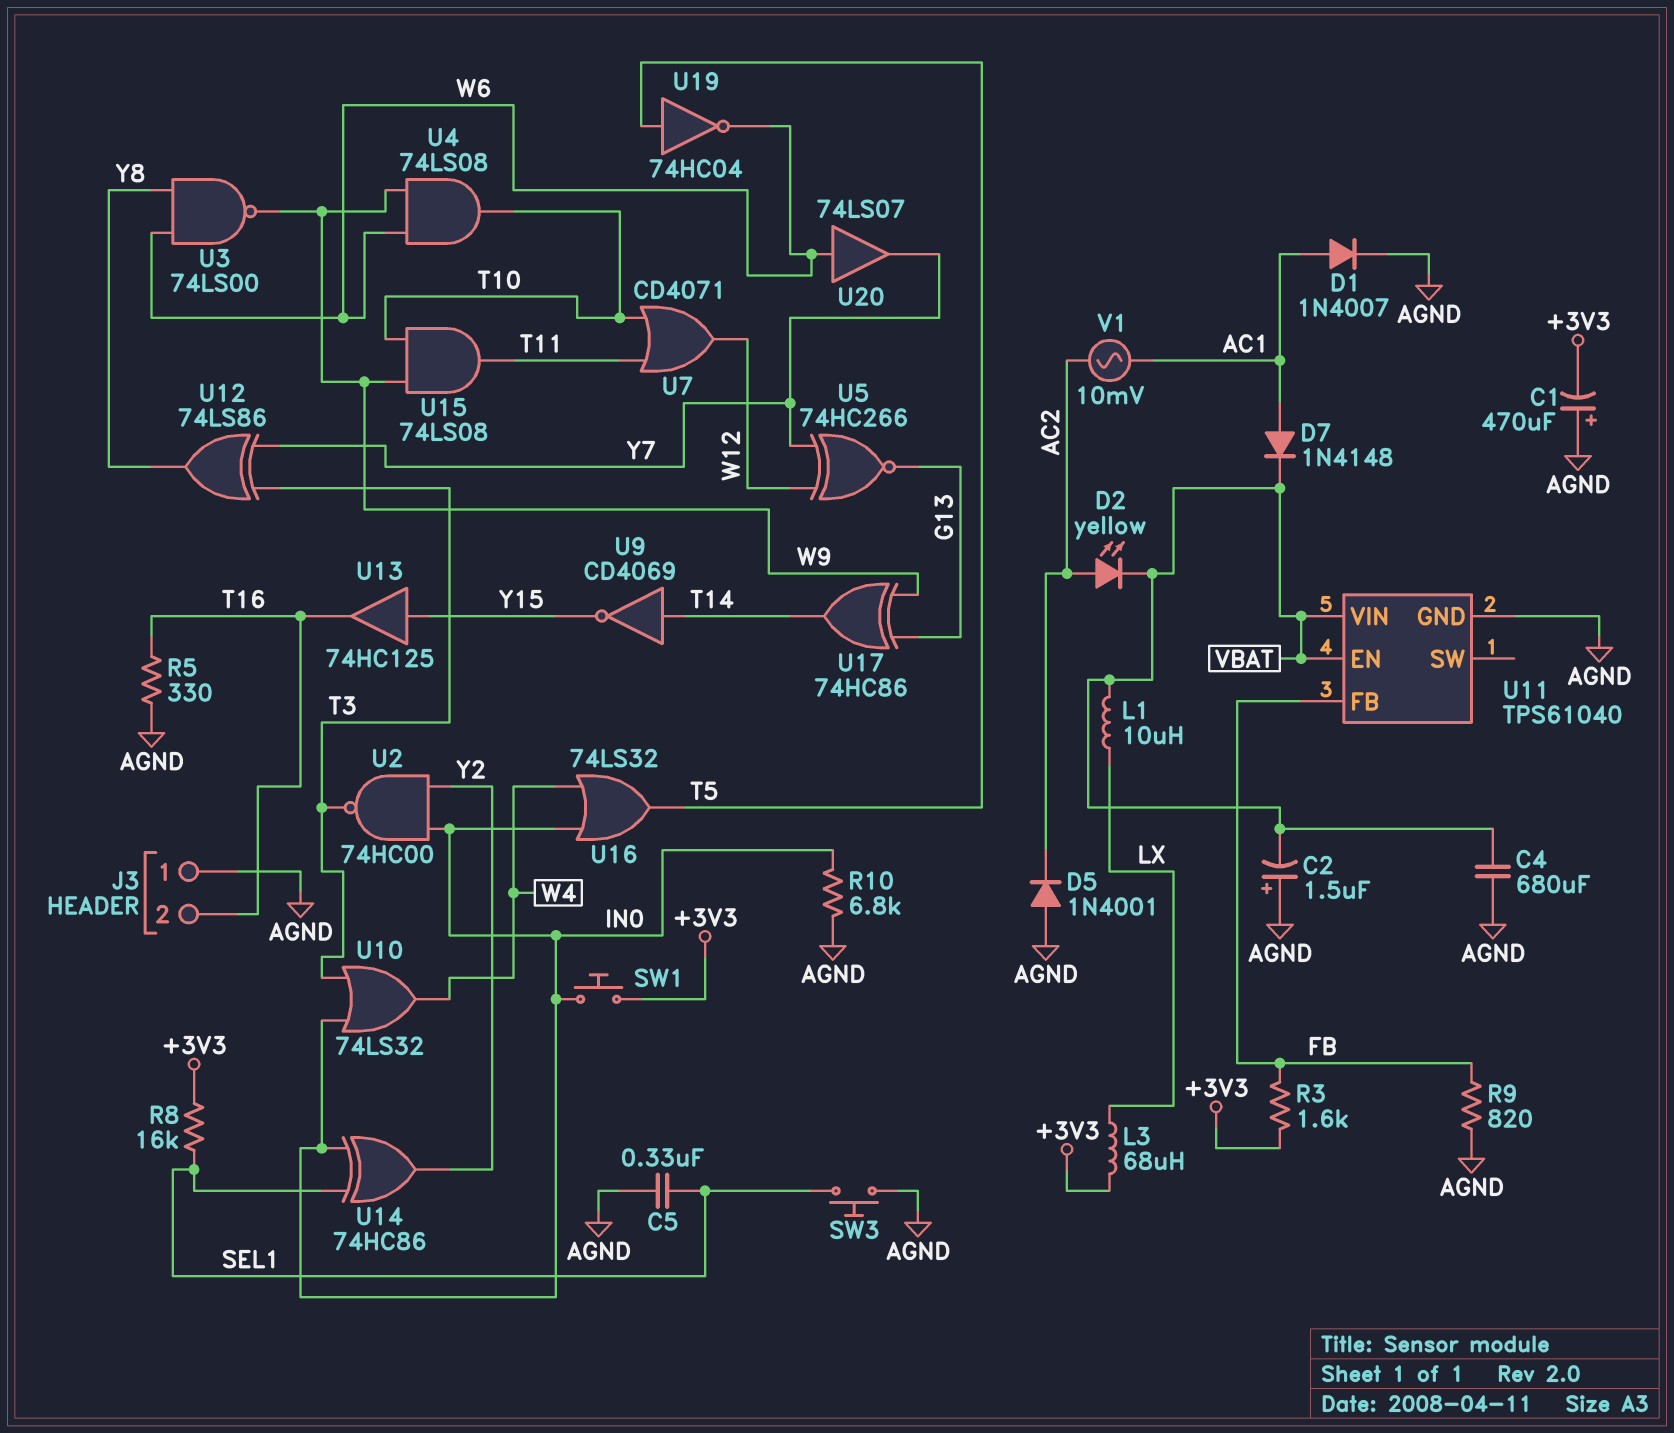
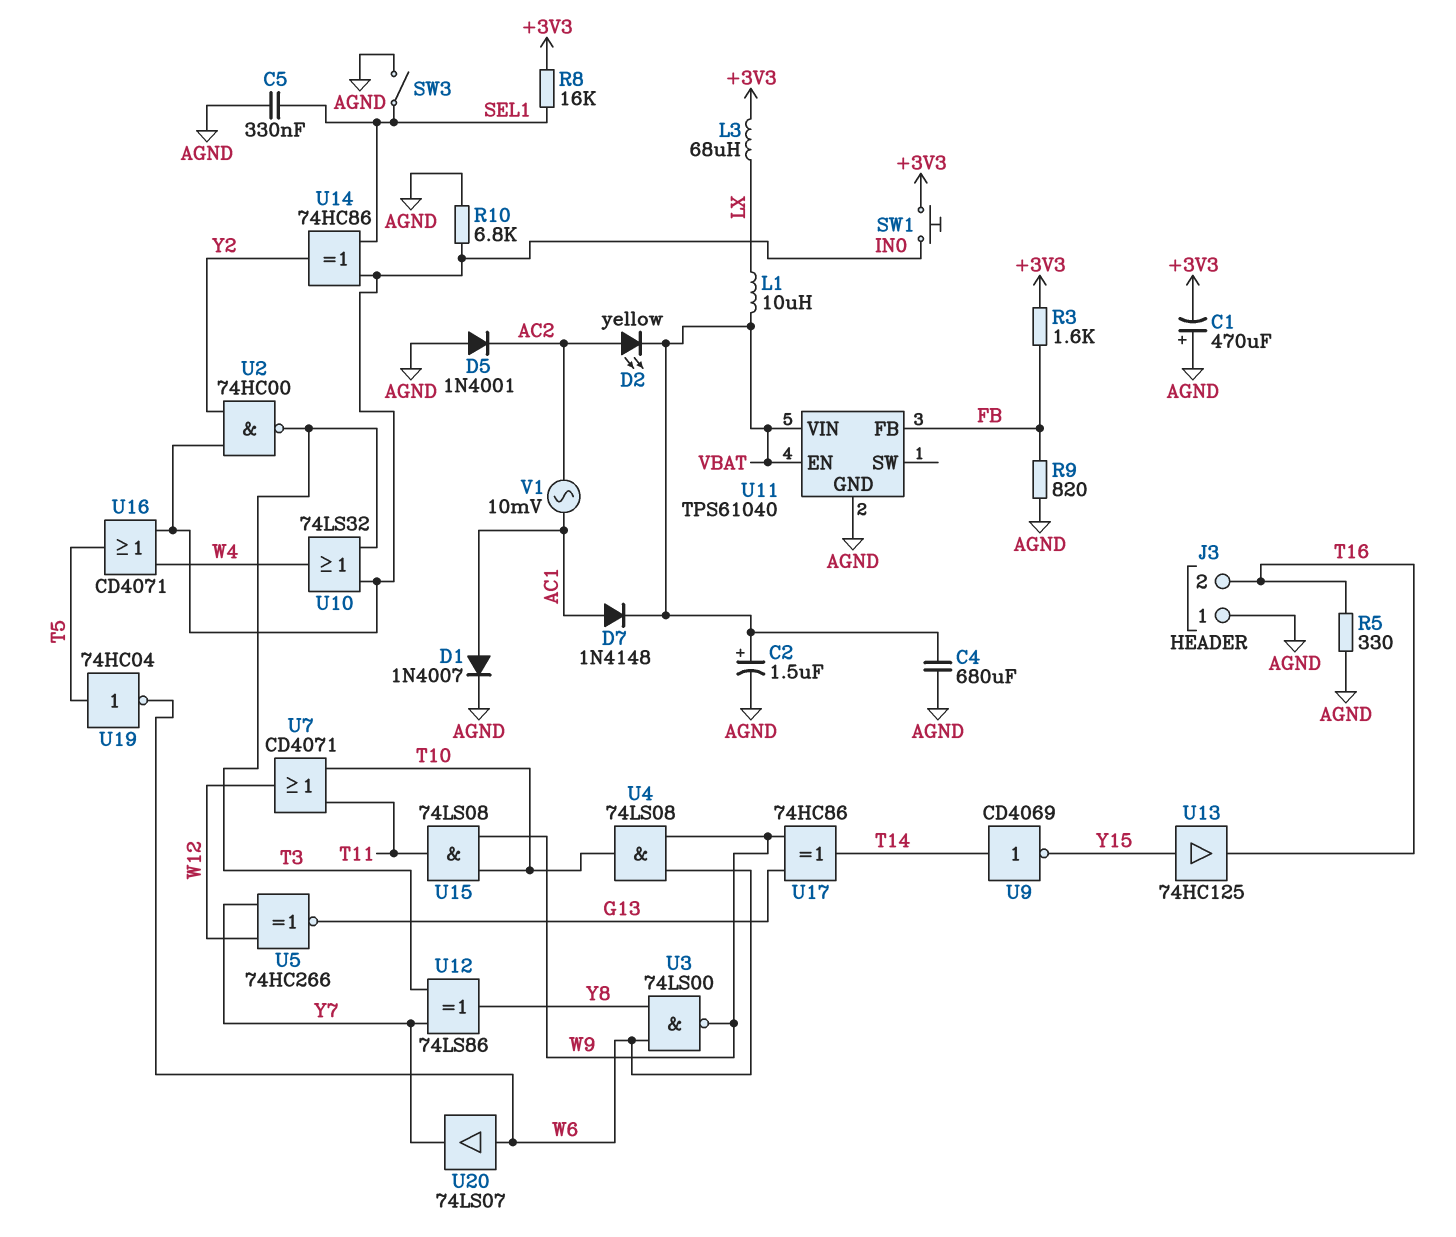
C2: 1.5uF (plus AGND, minus VBAT) -> 1.5uF (plus VBAT, minus AGND)
SW3: button (AGND, SEL1) -> switch (AGND, SEL1)
U16: OR 74LS32 (in IN0, in W4, out T5) -> OR CD4071 (in IN0, in W4, out T5)

